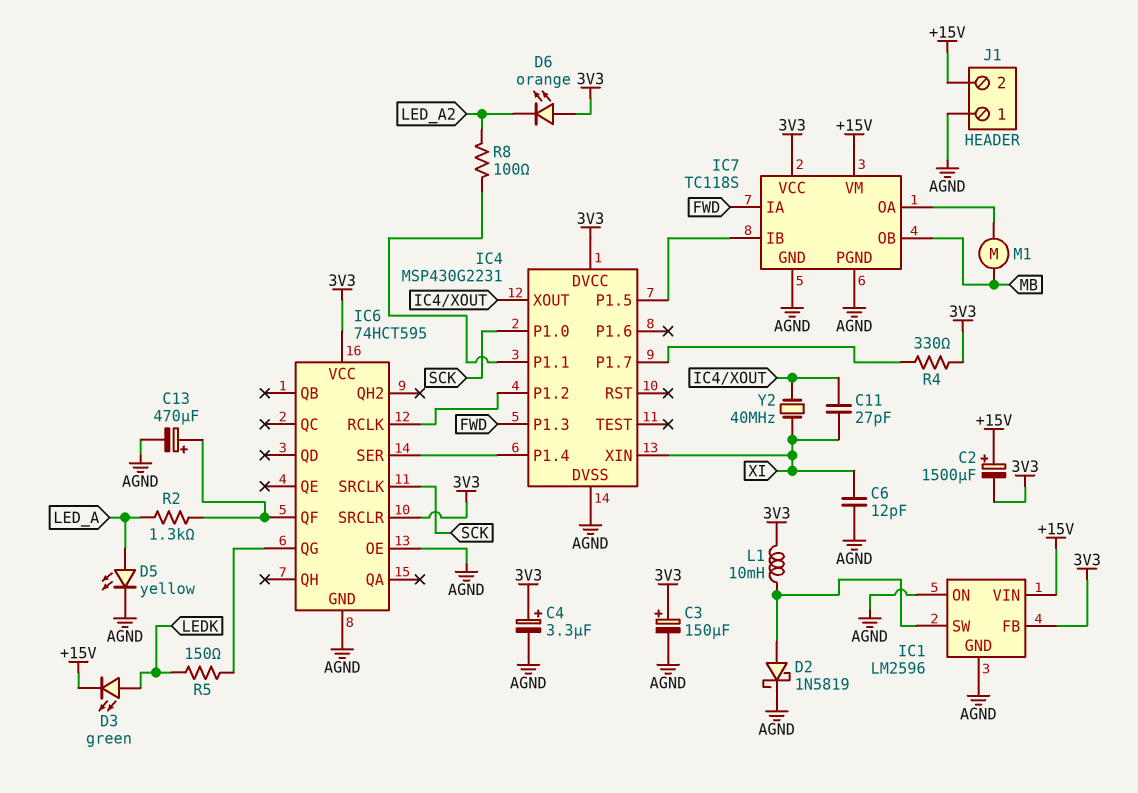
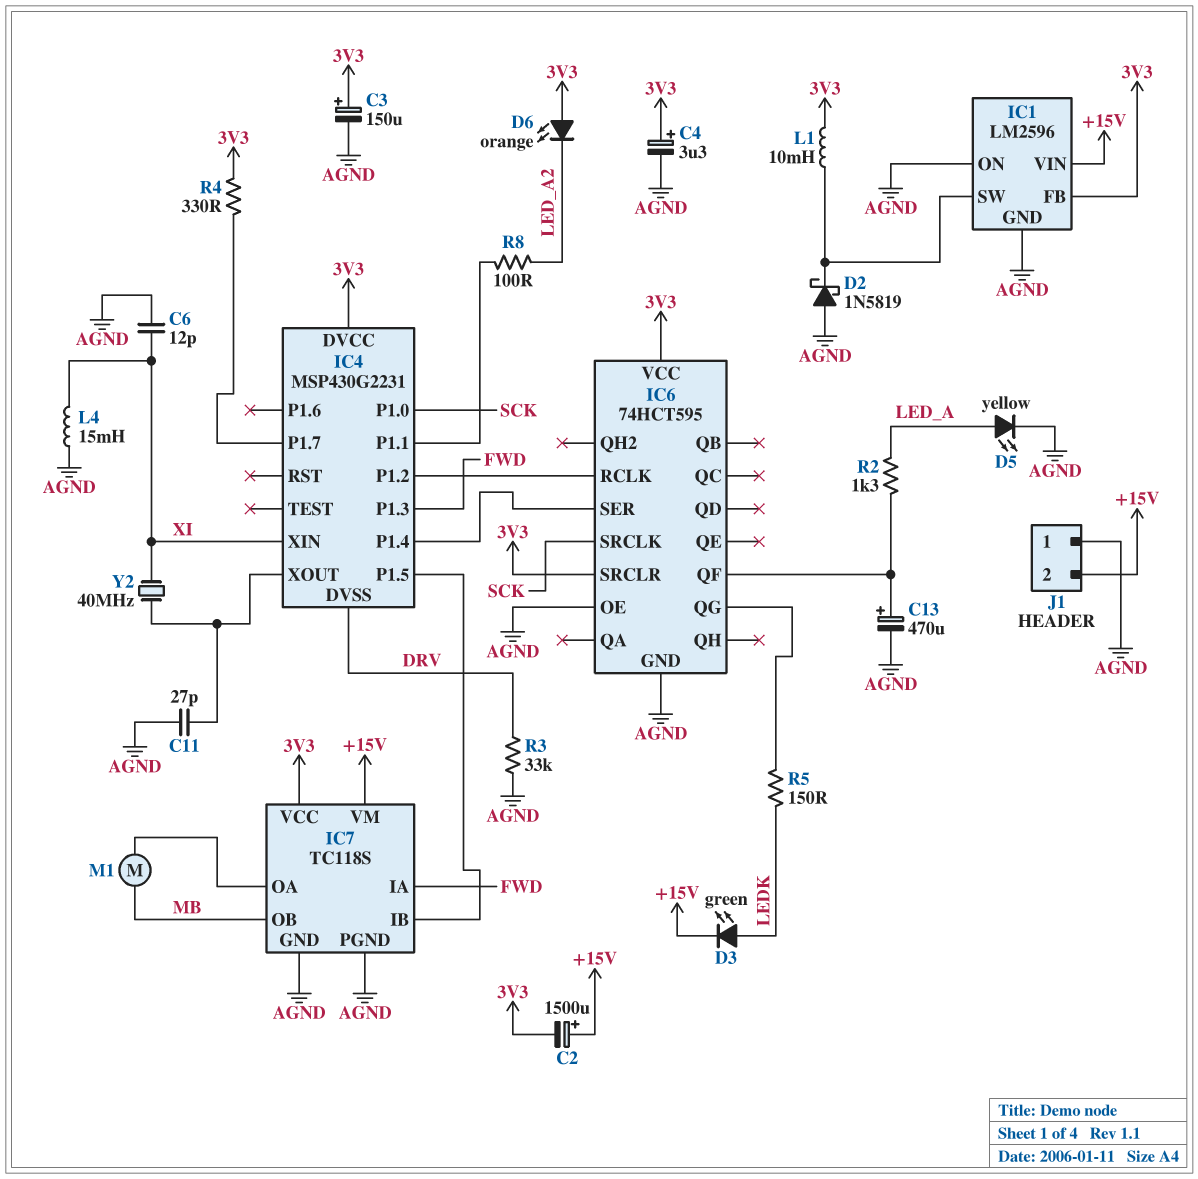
C11: 27pF (IC4/XOUT, XI) -> 27pF (AGND, IC4/XOUT)
D2: schottky 1N5819 (A IC1/SW, K AGND) -> schottky 1N5819 (A AGND, K IC1/SW)
IC4 pin DVSS: AGND -> DRV
L4: none -> 15mH (AGND, XI)
R3: none -> 33k (AGND, DRV)

